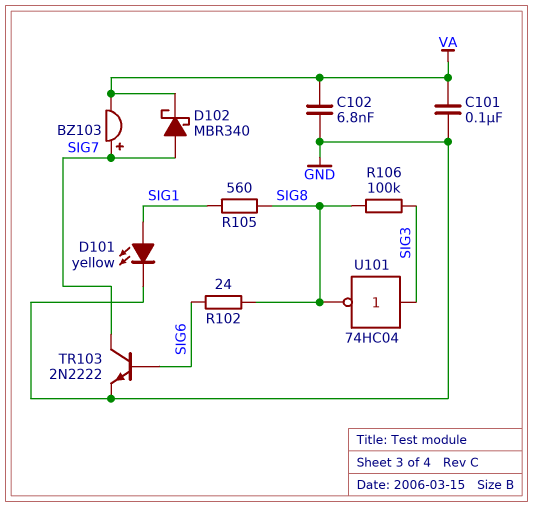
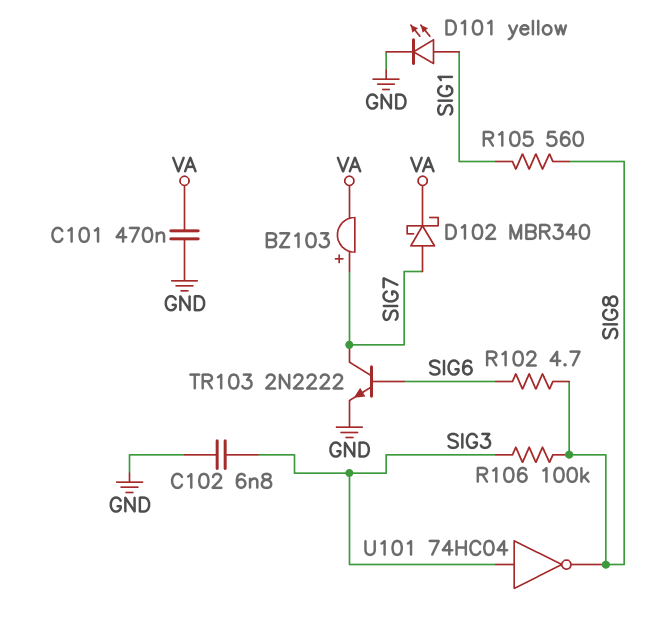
C101: 100nF (GND, VA) -> 470nF (GND, VA)
C102: 6.8nF (GND, VA) -> 6.8nF (GND, SIG3)
R102: 24 (SIG6, SIG8) -> 4.7 (SIG6, SIG8)

